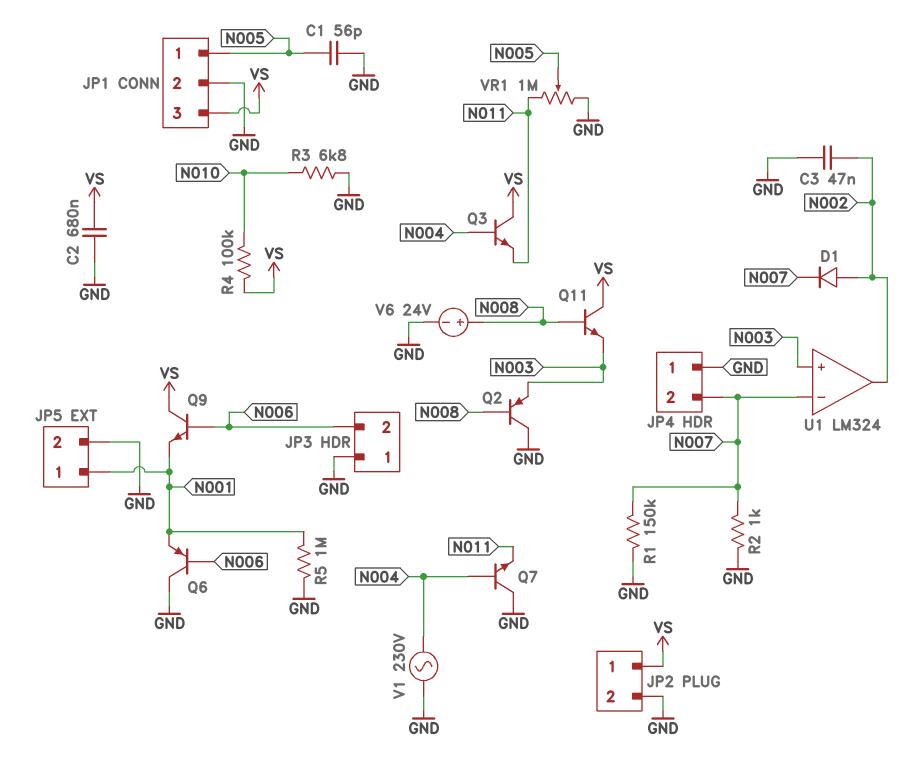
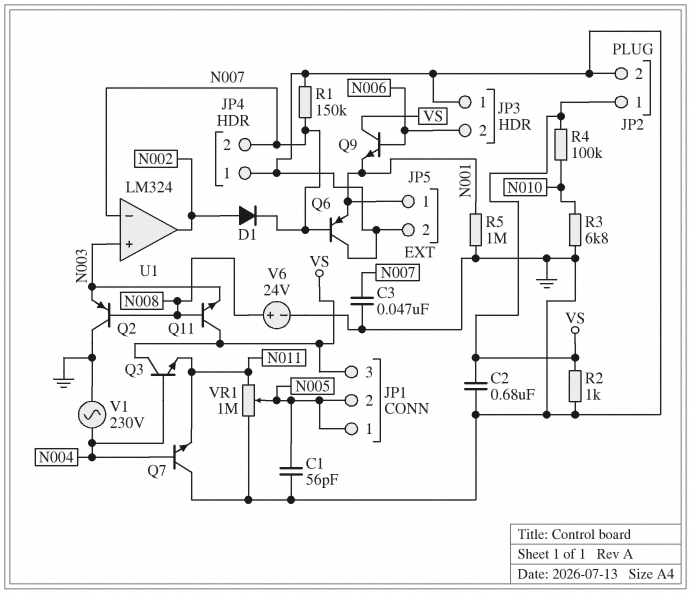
C3: 47nF (GND, N002) -> 47nF (GND, N007)
JP1 pin 2: GND -> N005
Q6: PNP (B N006, C GND, E N001) -> PNP (B N007, C GND, E N001)
R2: 1k (GND, N007) -> 1k (GND, VS)

